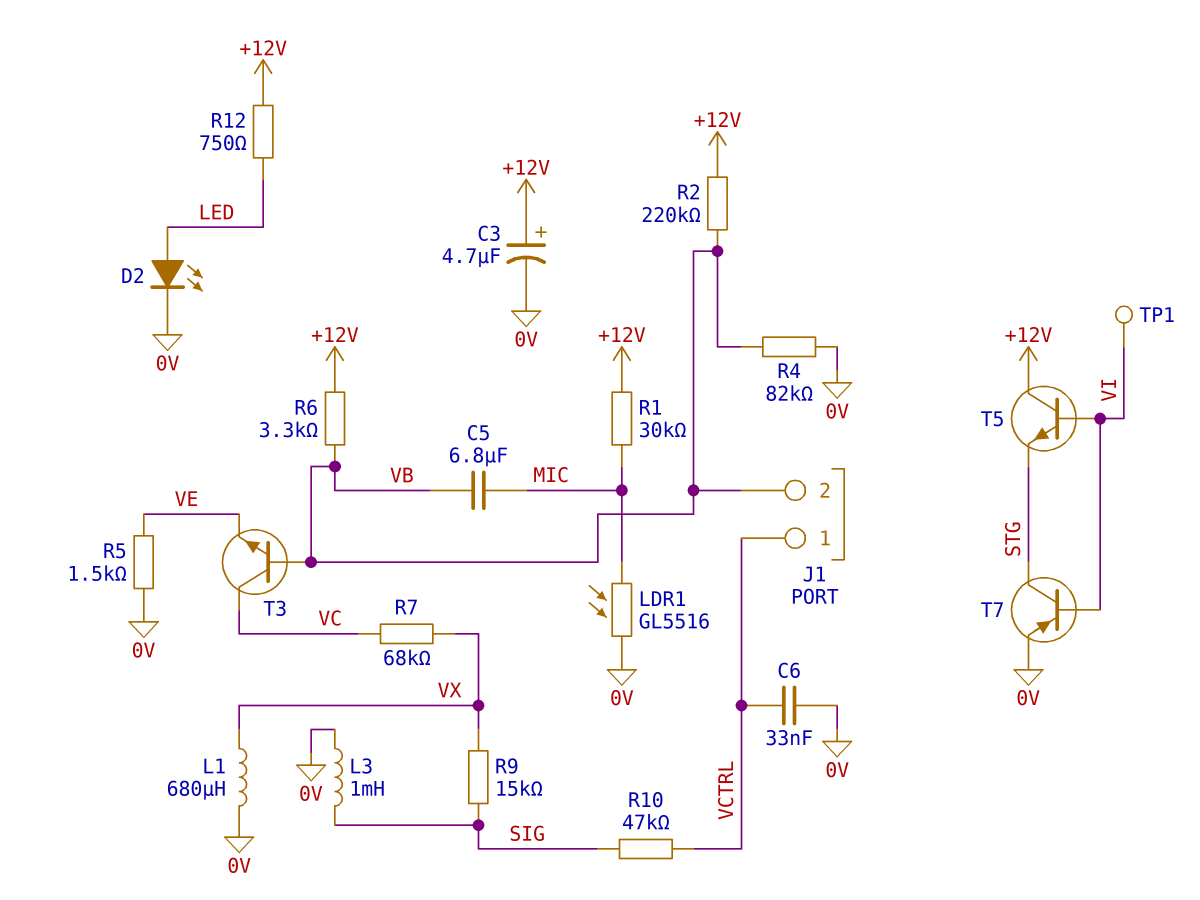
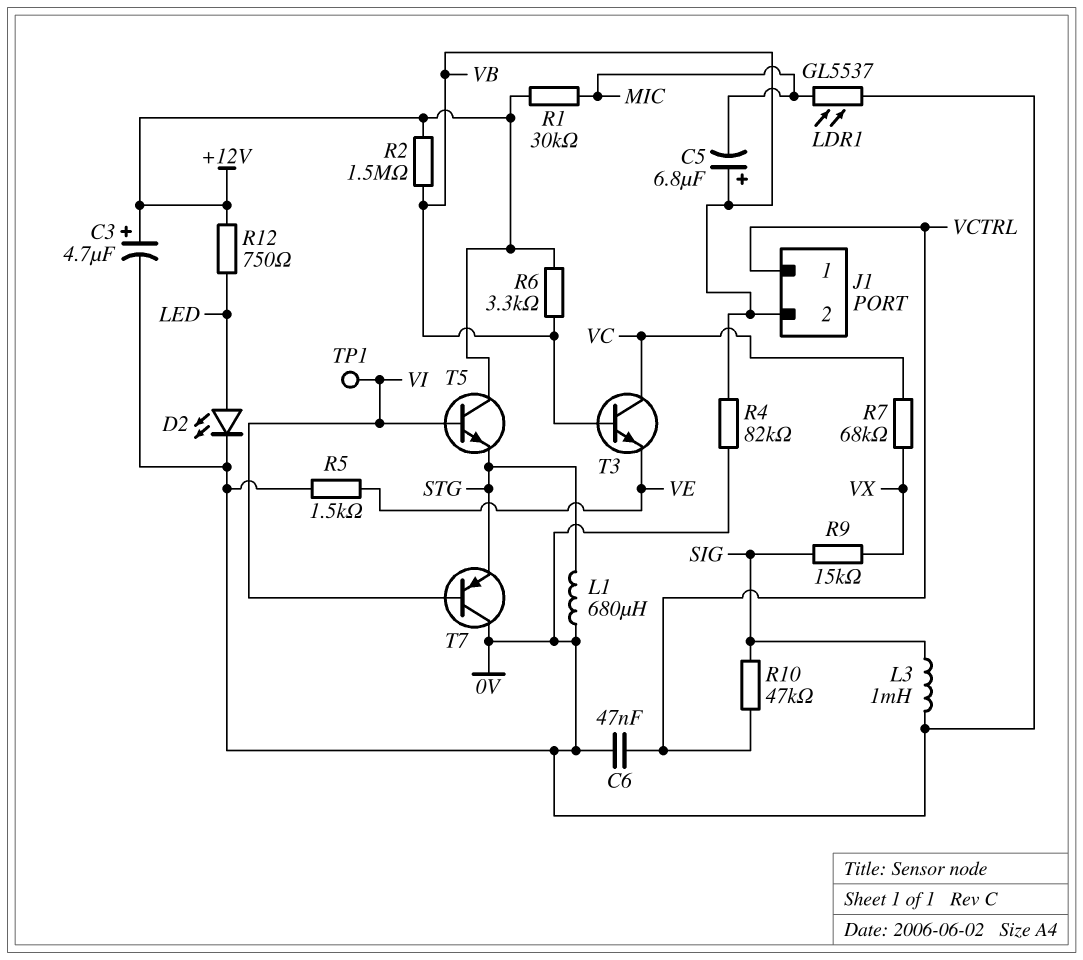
C5: 6.8uF (MIC, VB) -> 6.8uF (plus VB, minus MIC)
C6: 33nF (0V, VCTRL) -> 47nF (0V, VCTRL)
L1: 680uH (0V, VX) -> 680uH (0V, STG)
LDR1: GL5516 (0V, MIC) -> GL5537 (0V, MIC)
R2: 220k (+12V, VB) -> 1.5M (+12V, VB)
T7: PNP (B VI, C STG, E 0V) -> PNP (B VI, C 0V, E STG)

